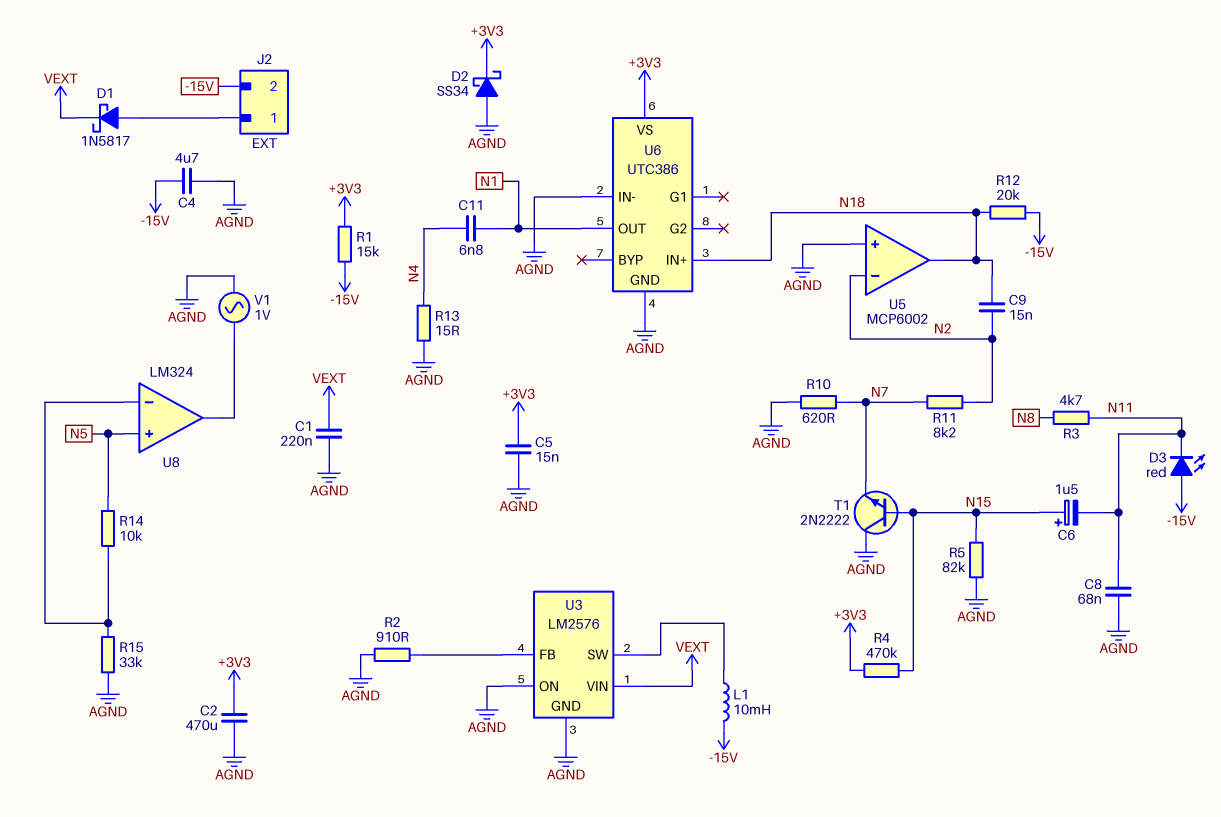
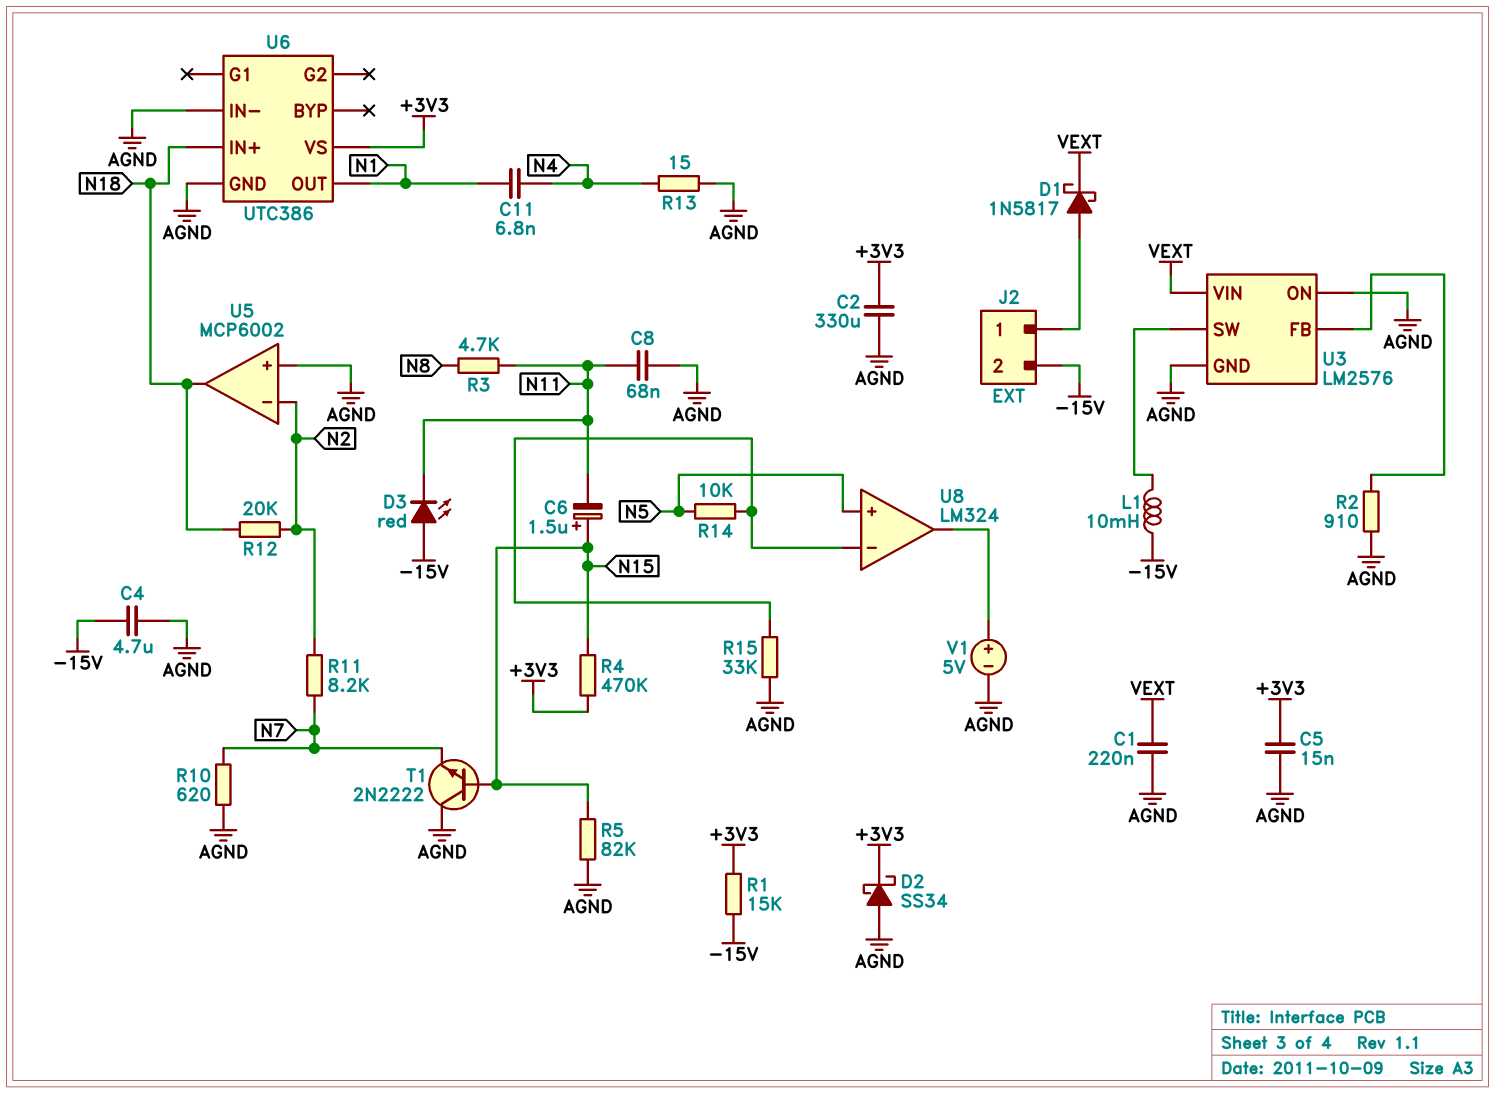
C2: 470uF (+3V3, AGND) -> 330uF (+3V3, AGND)
C9: 15nF (N2, N18) -> none
R12: 20k (-15V, N18) -> 20k (N2, N18)
V1: AC 1V (AGND, U8/out) -> 5V (plus U8/out, minus AGND)

